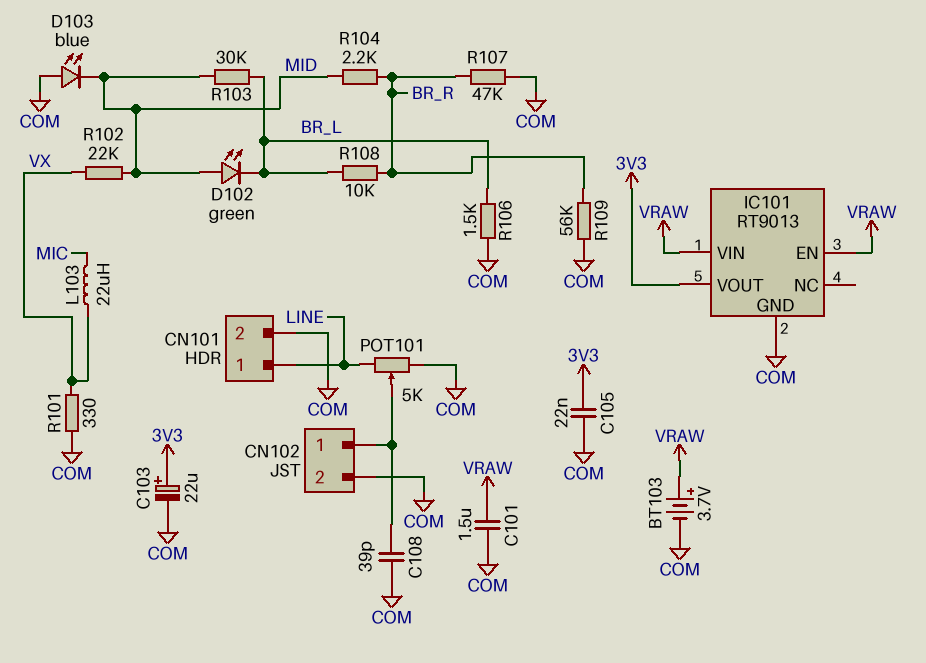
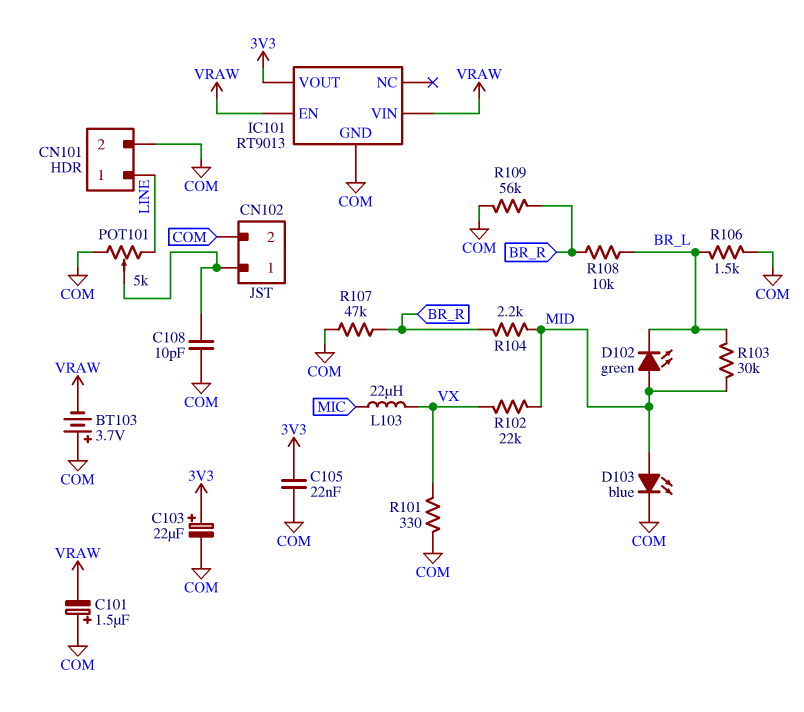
BT103: 3.7V (plus VRAW, minus COM) -> 3.7V (plus COM, minus VRAW)
C101: 1.5uF (COM, VRAW) -> 1.5uF (plus COM, minus VRAW)
C108: 39pF (CN102/1, COM) -> 10pF (CN102/1, COM)
D103: LED blue (A COM, K MID) -> LED blue (A MID, K COM)

